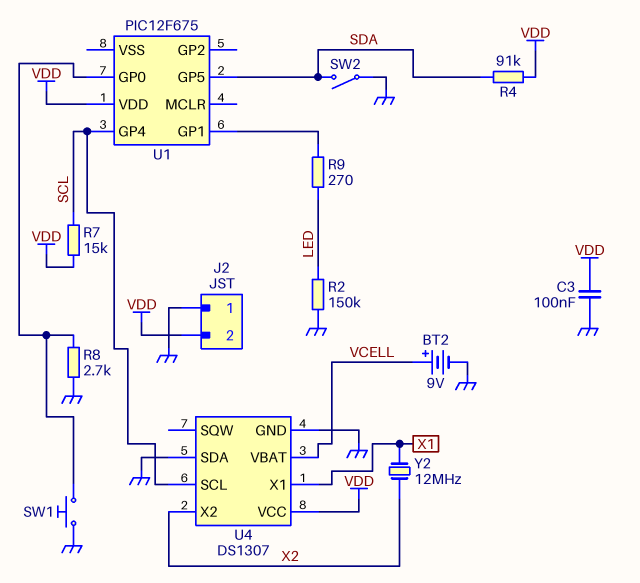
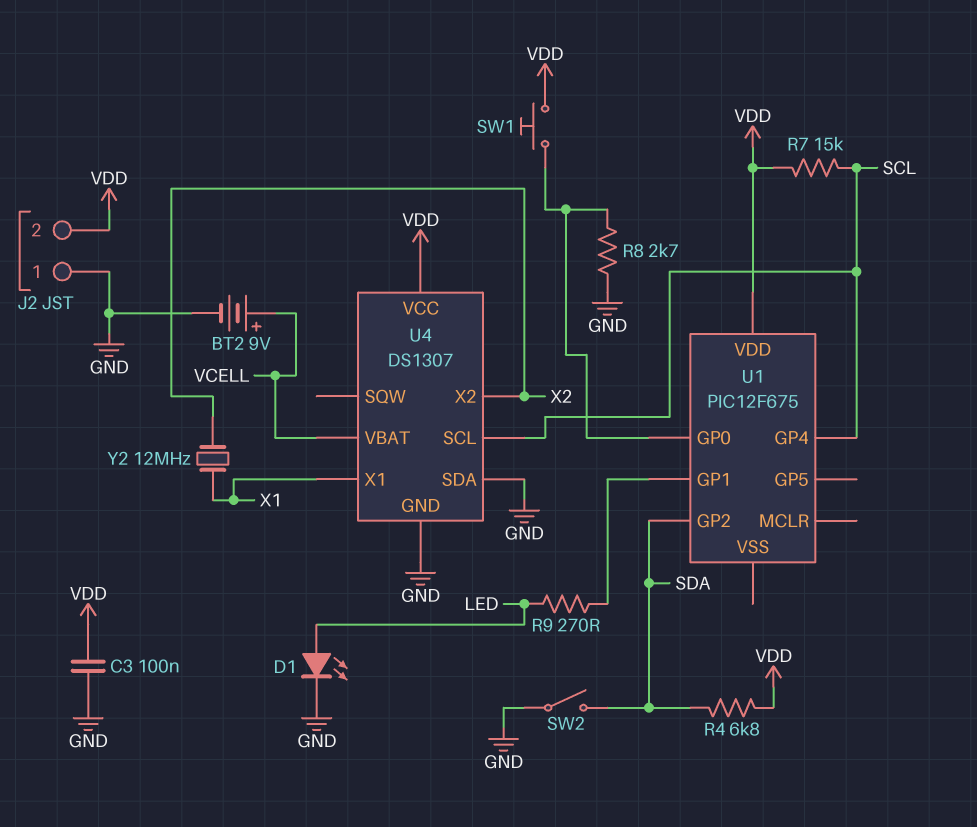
D1: none -> LED (A LED, K GND)
R2: 150k (GND, LED) -> none
R4: 91k (SDA, VDD) -> 6.8k (SDA, VDD)
SW1: button (GND, U1/GP0) -> button (U1/GP0, VDD)
U1 pin GP2: none -> SDA
U1 pin GP5: SDA -> none

